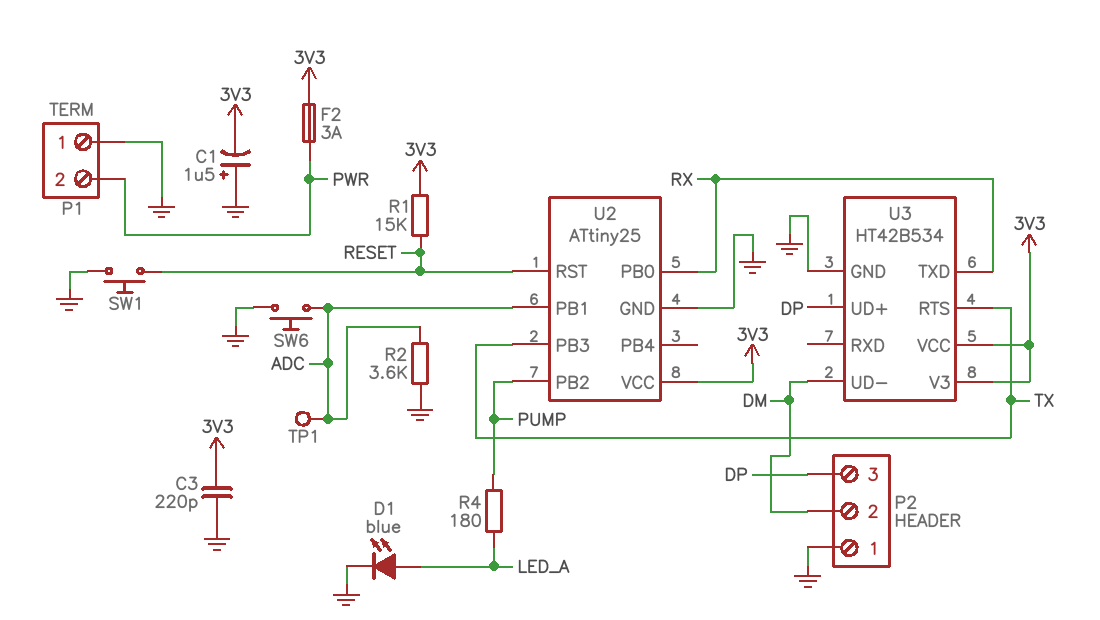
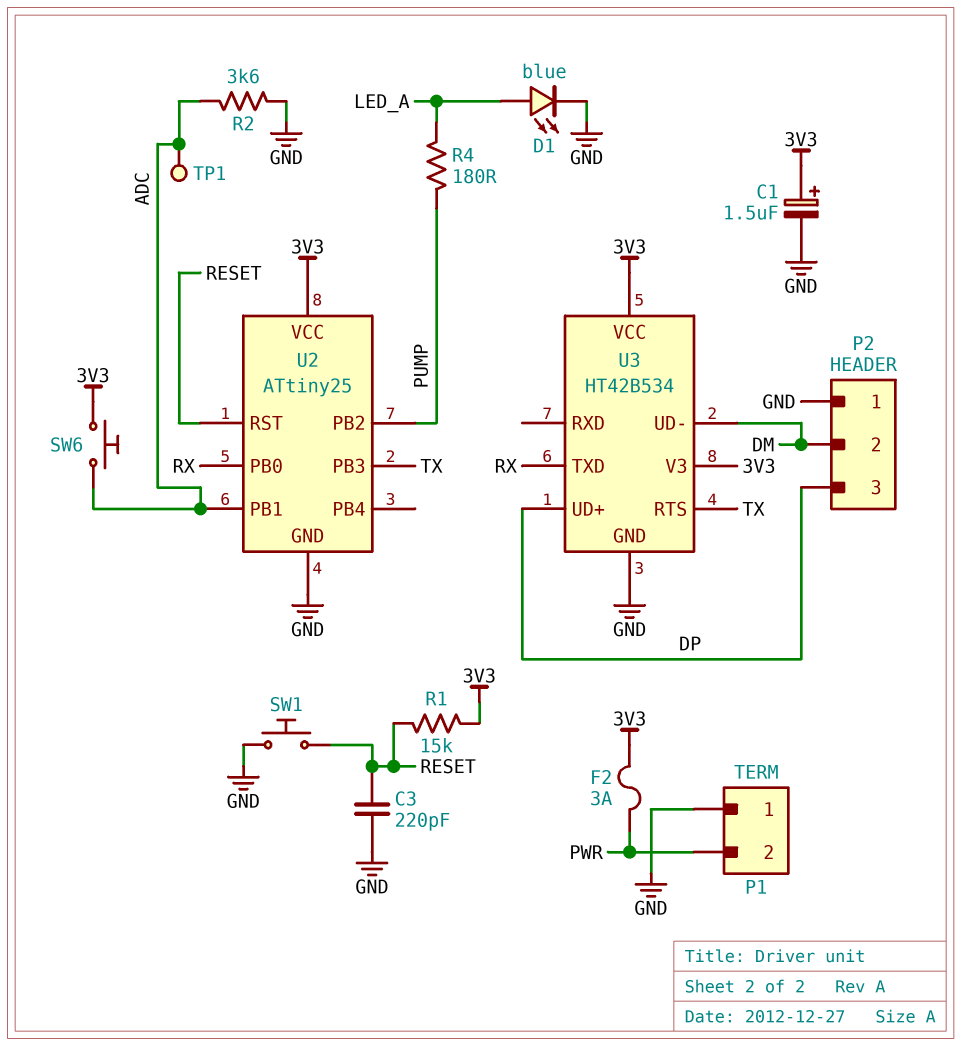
C1: 1.5uF (plus GND, minus 3V3) -> 1.5uF (plus 3V3, minus GND)
C3: 220pF (3V3, GND) -> 220pF (GND, RESET)
SW6: button (ADC, GND) -> button (3V3, ADC)

